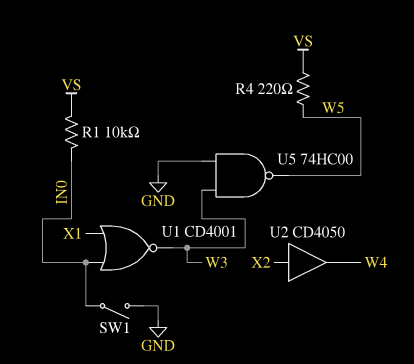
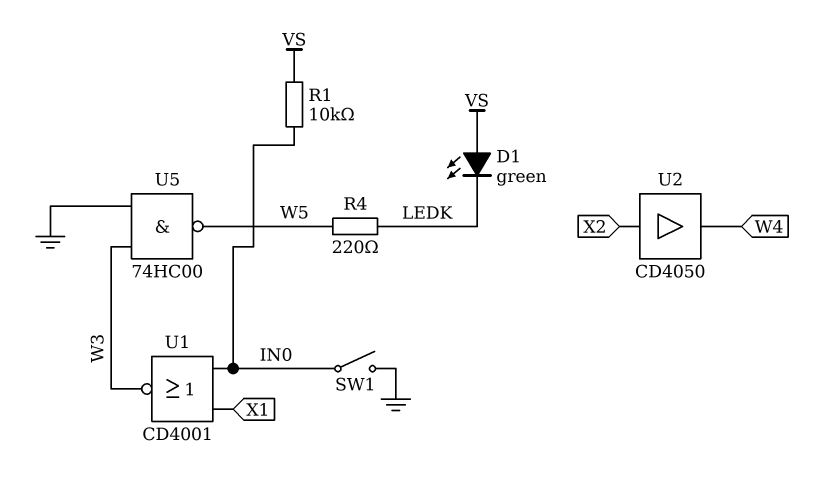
D1: none -> LED green (A VS, K LEDK)
R4: 220 (VS, W5) -> 220 (LEDK, W5)

